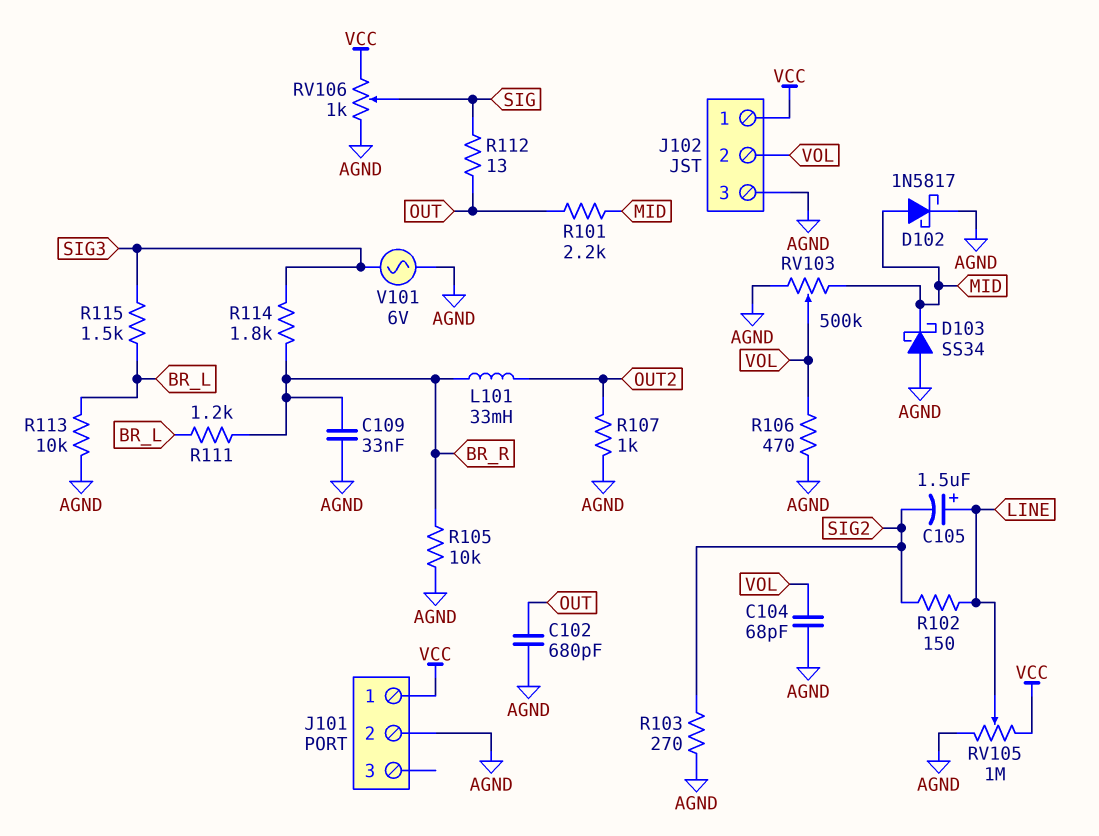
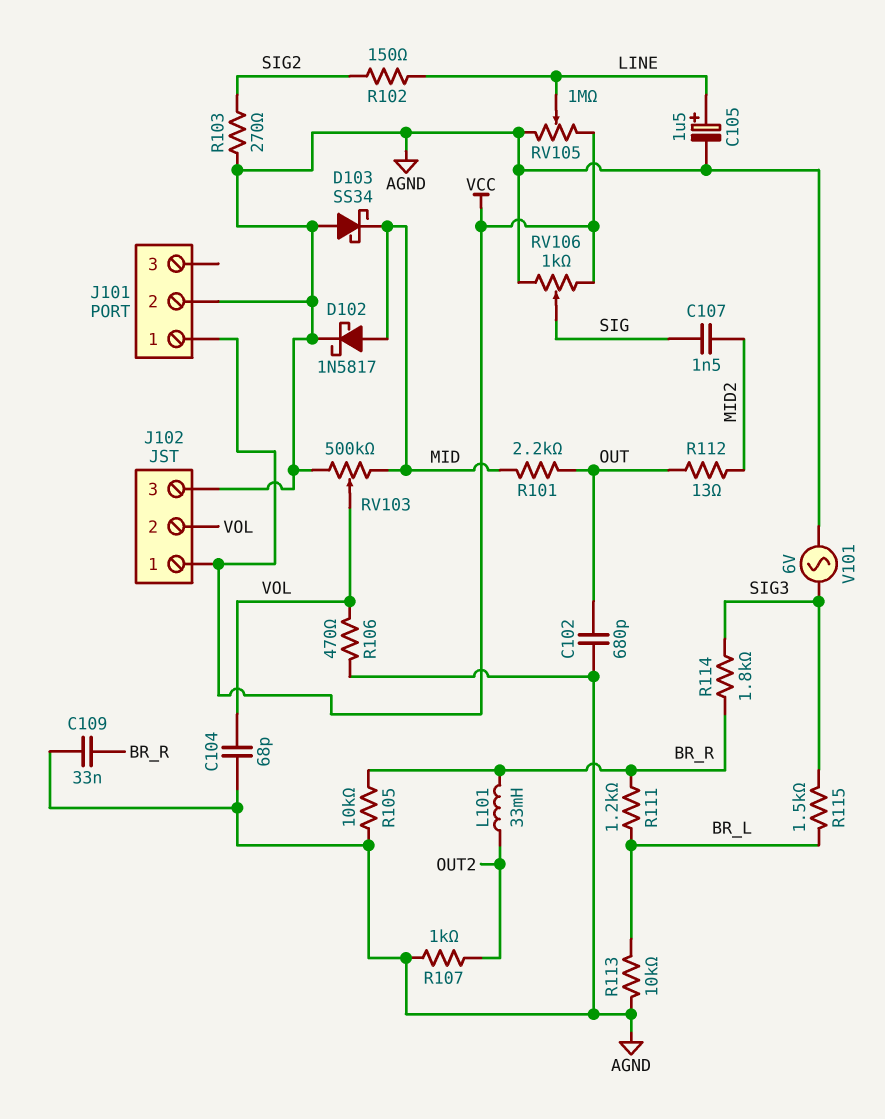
C105: 1.5uF (plus LINE, minus SIG2) -> 1.5uF (plus LINE, minus AGND)
C107: none -> 1.5nF (MID2, SIG)
R112: 13 (OUT, SIG) -> 13 (MID2, OUT)

